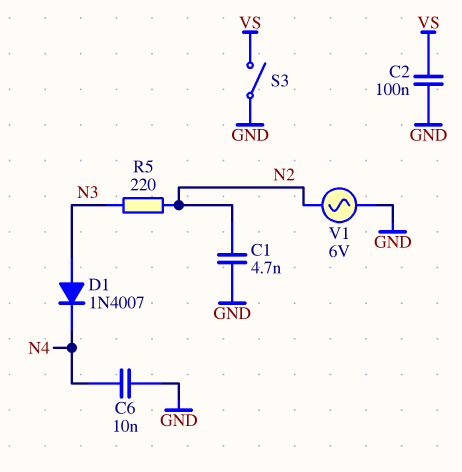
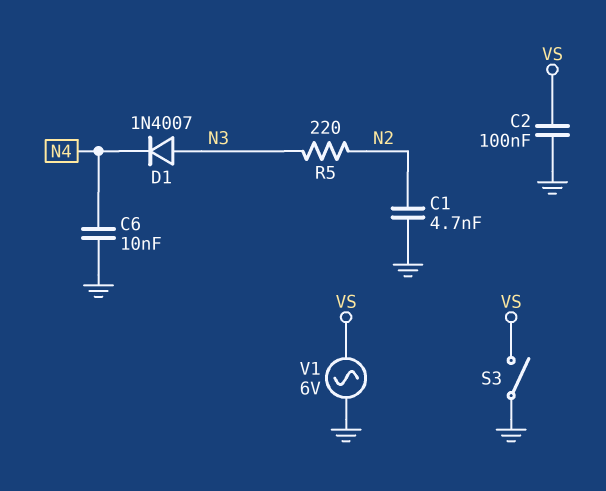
V1: AC 6V (GND, N2) -> AC 6V (GND, VS)

